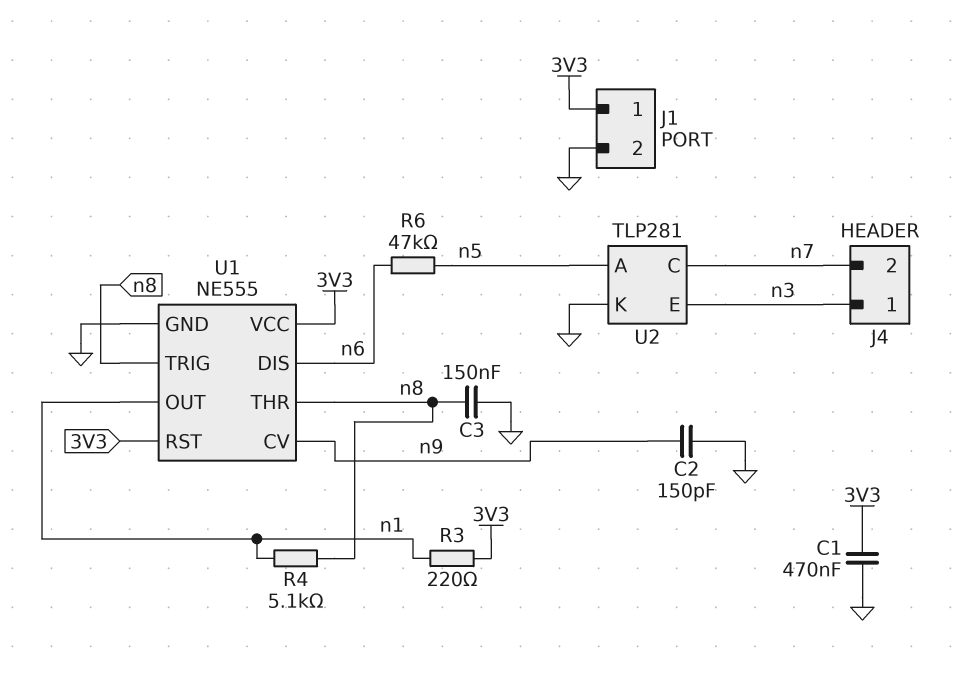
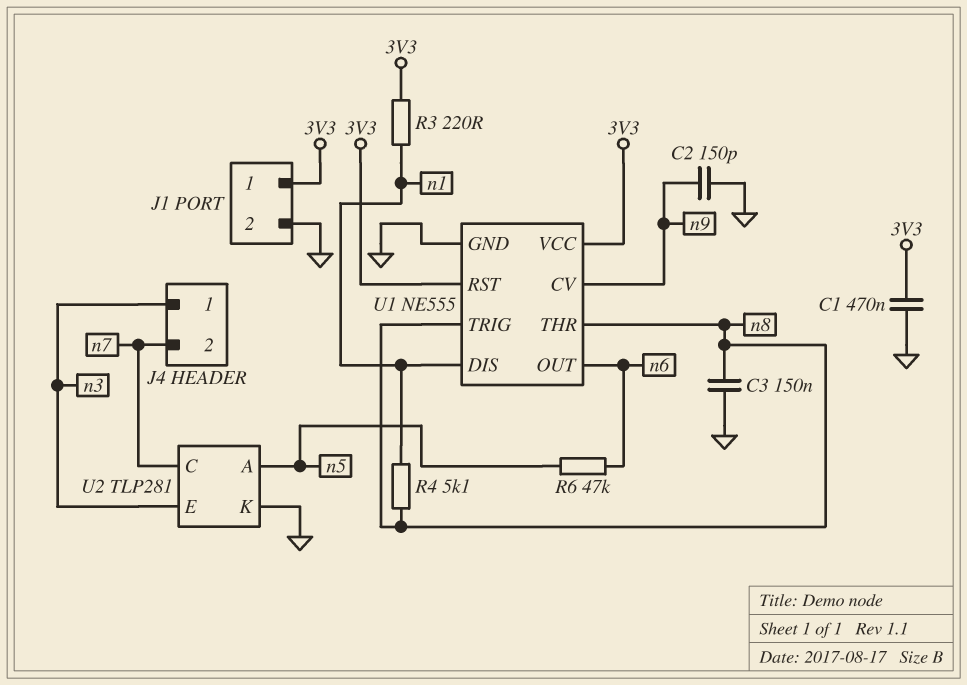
U1 pin DIS: n6 -> n1
U1 pin OUT: n1 -> n6

